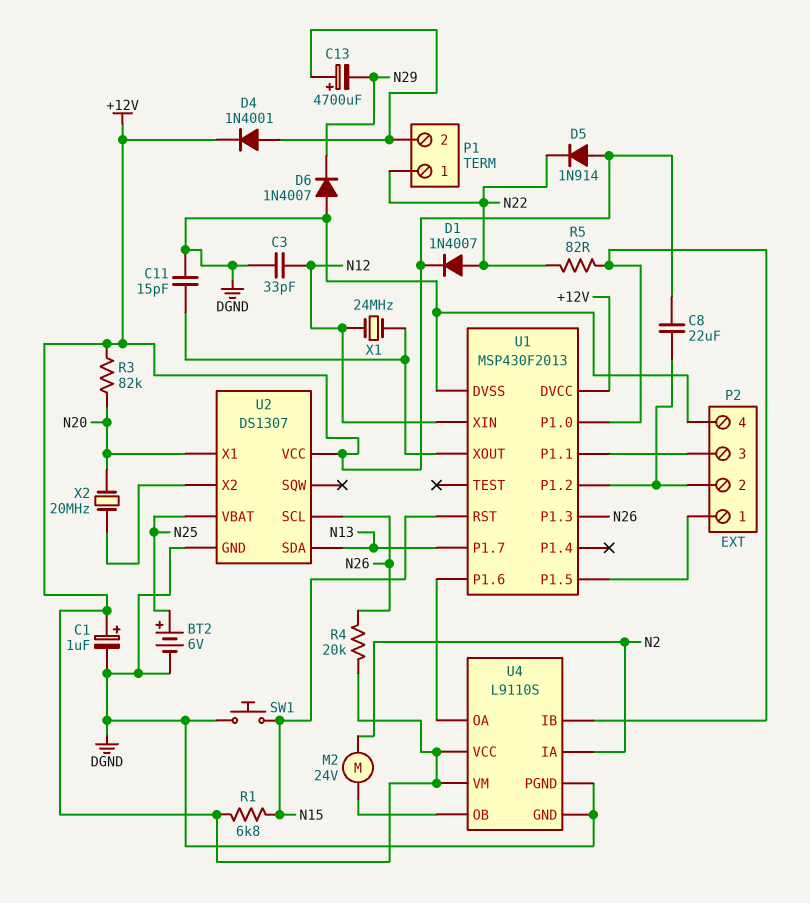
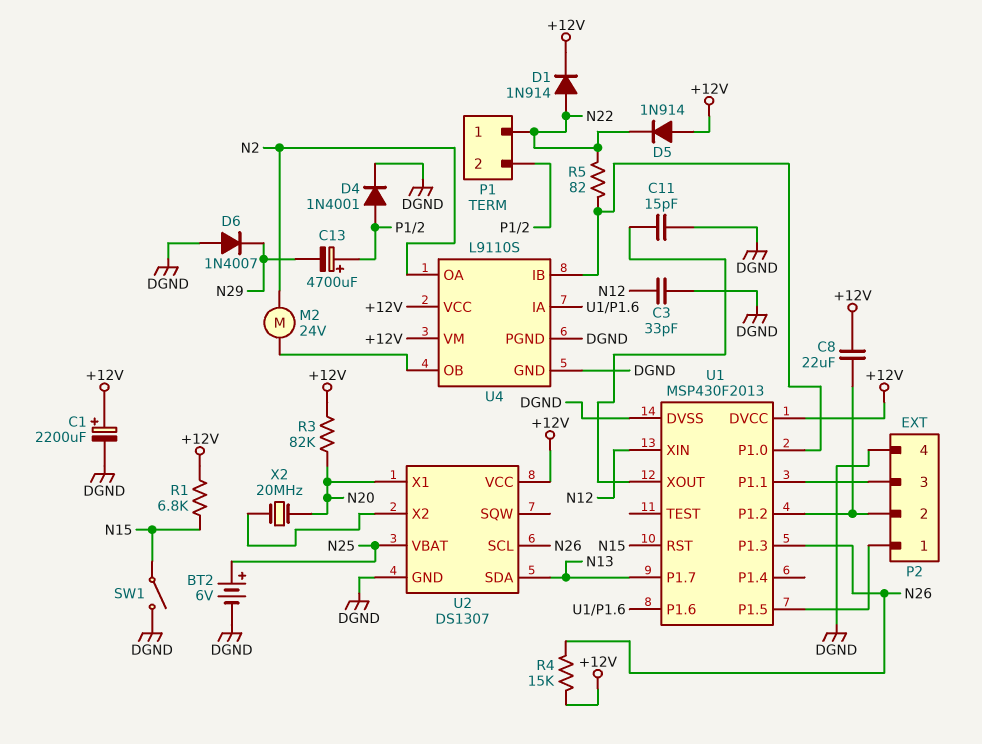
C1: 1uF (plus +12V, minus DGND) -> 2200uF (plus +12V, minus DGND)
D1: diode 1N4007 (A N22, K +12V) -> diode 1N914 (A N22, K +12V)
D4: diode 1N4001 (A P1/2, K +12V) -> diode 1N4001 (A P1/2, K DGND)
R4: 20k (+12V, N26) -> 15k (+12V, N26)
SW1: button (DGND, N15) -> switch (DGND, N15)
U4 pin IA: N2 -> U1/P1.6
U4 pin OA: U1/P1.6 -> N2
X1: 24MHz (N12, U1/XOUT) -> none

